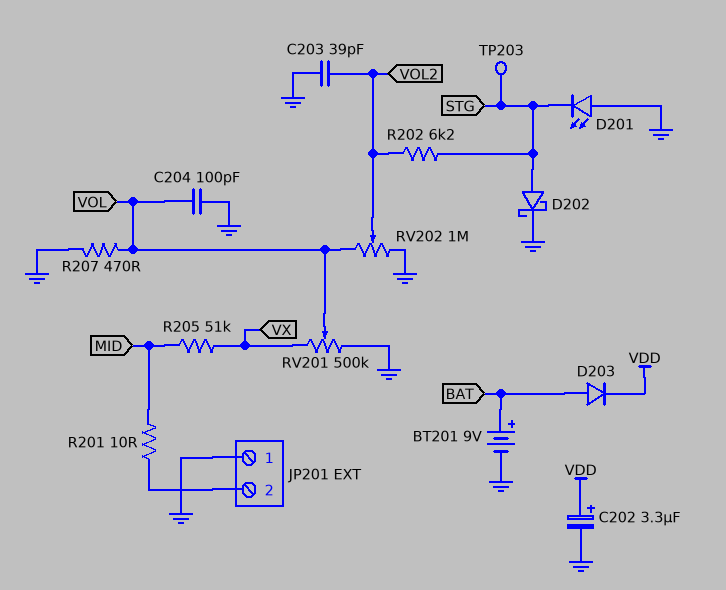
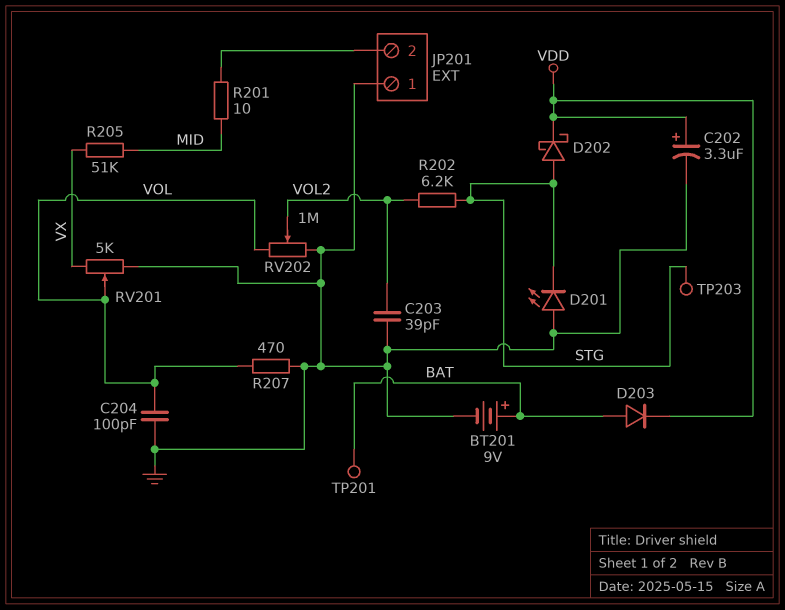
D202: schottky (A STG, K GND) -> schottky (A STG, K VDD)
RV201: 500k (GND, VX, wiper VOL) -> 5k (GND, VX, wiper VOL)
TP201: none -> test point (BAT)

